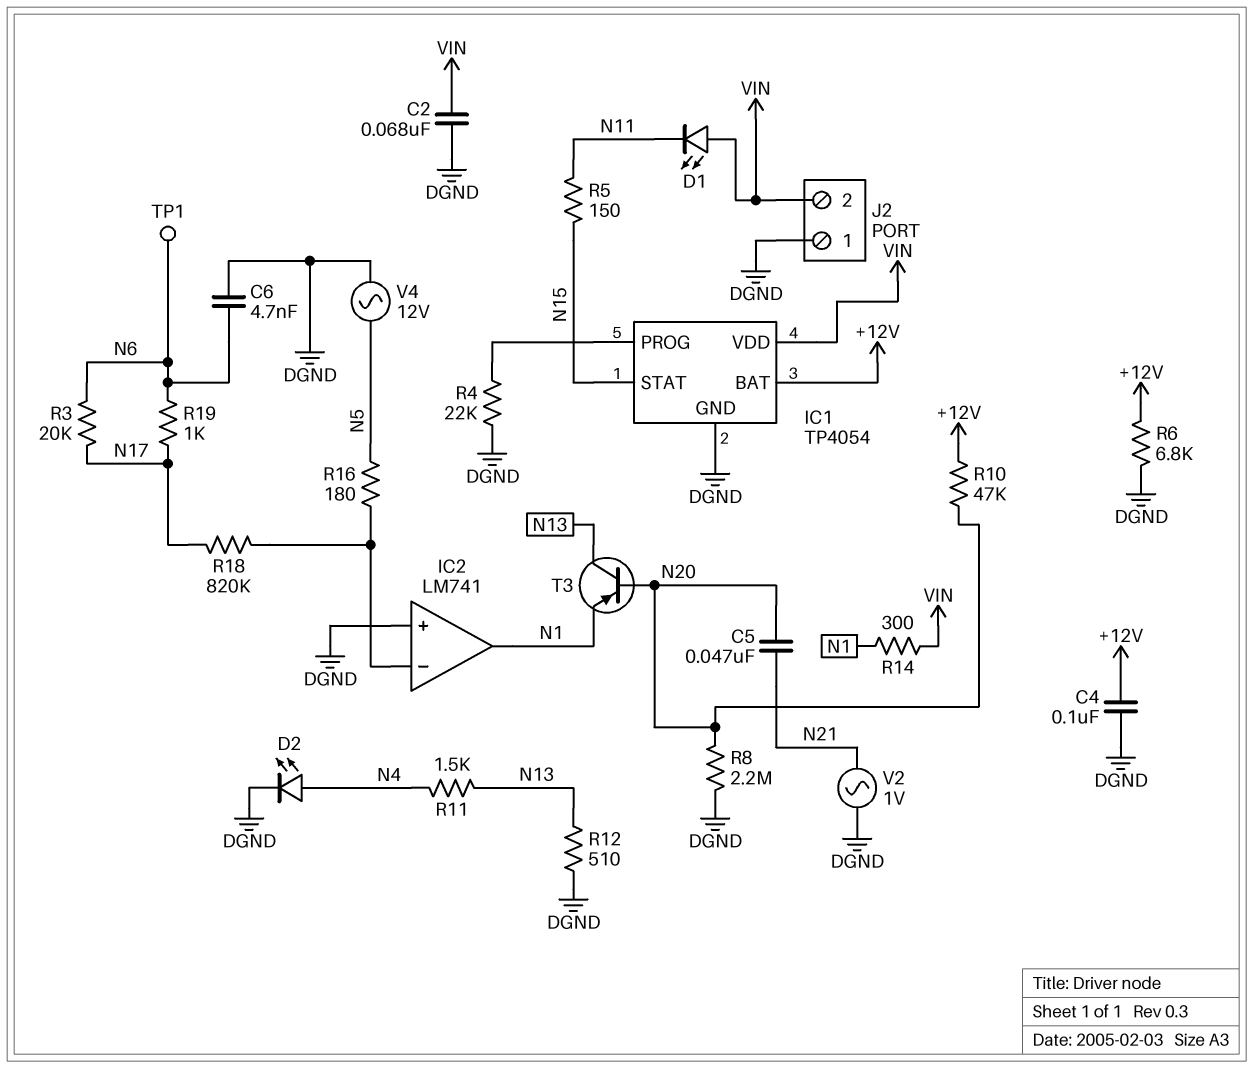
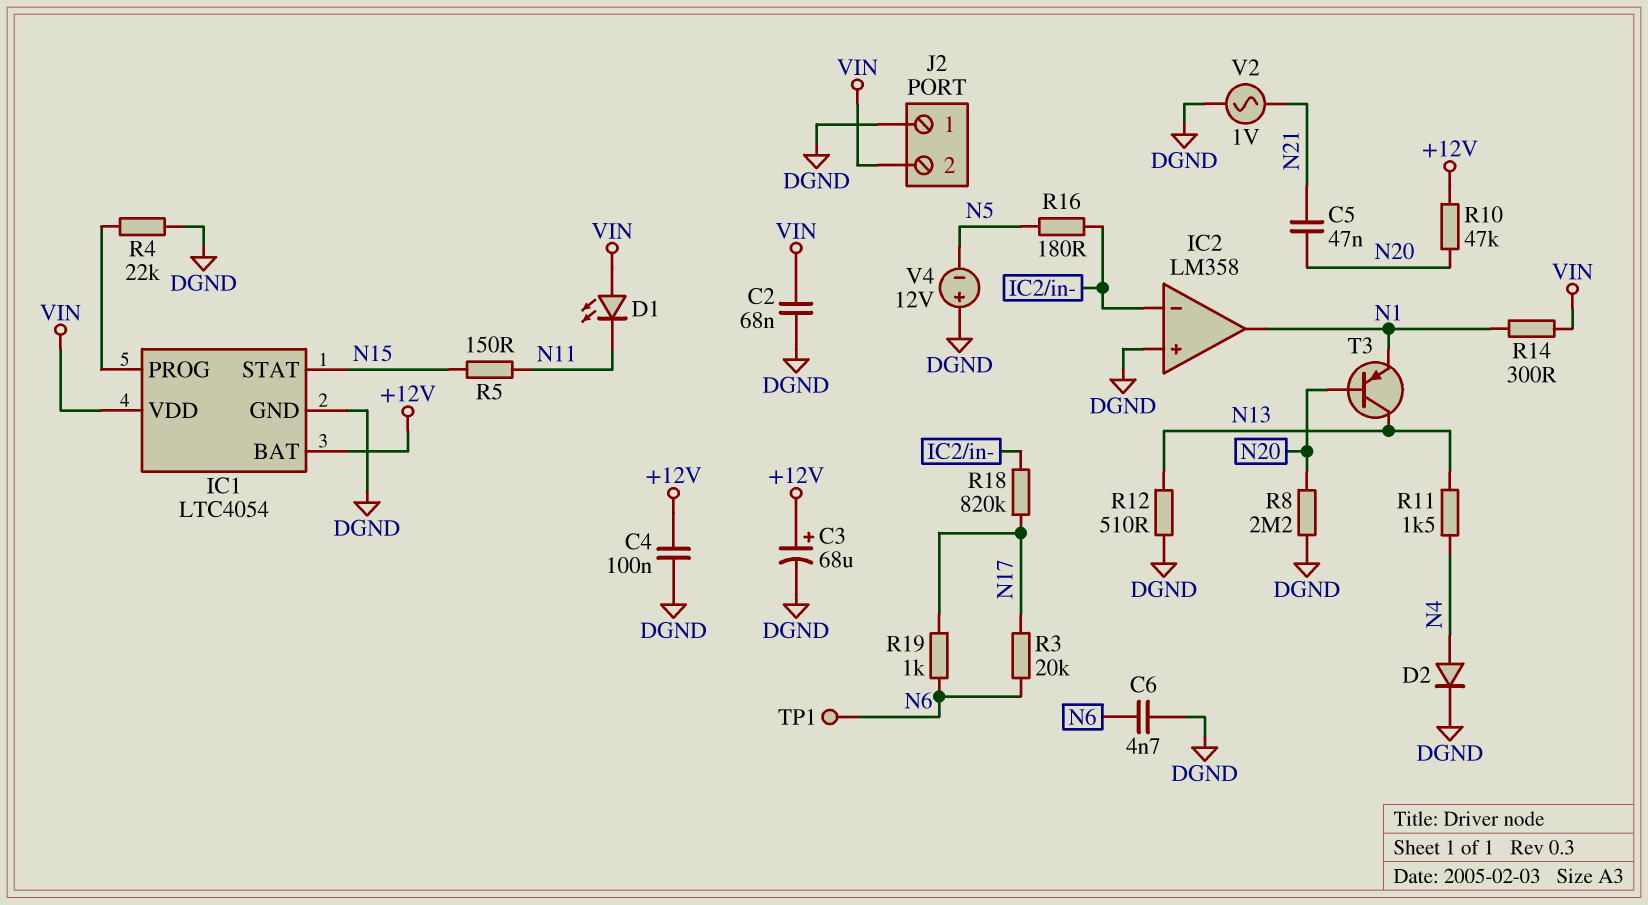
C3: none -> 68uF (plus +12V, minus DGND)
D2: LED (A N4, K DGND) -> diode (A N4, K DGND)
IC1: TP4054 -> LTC4054
IC2: LM741 -> LM358
R6: 6.8k (+12V, DGND) -> none
V4: AC 12V (DGND, N5) -> 12V (plus DGND, minus N5)

